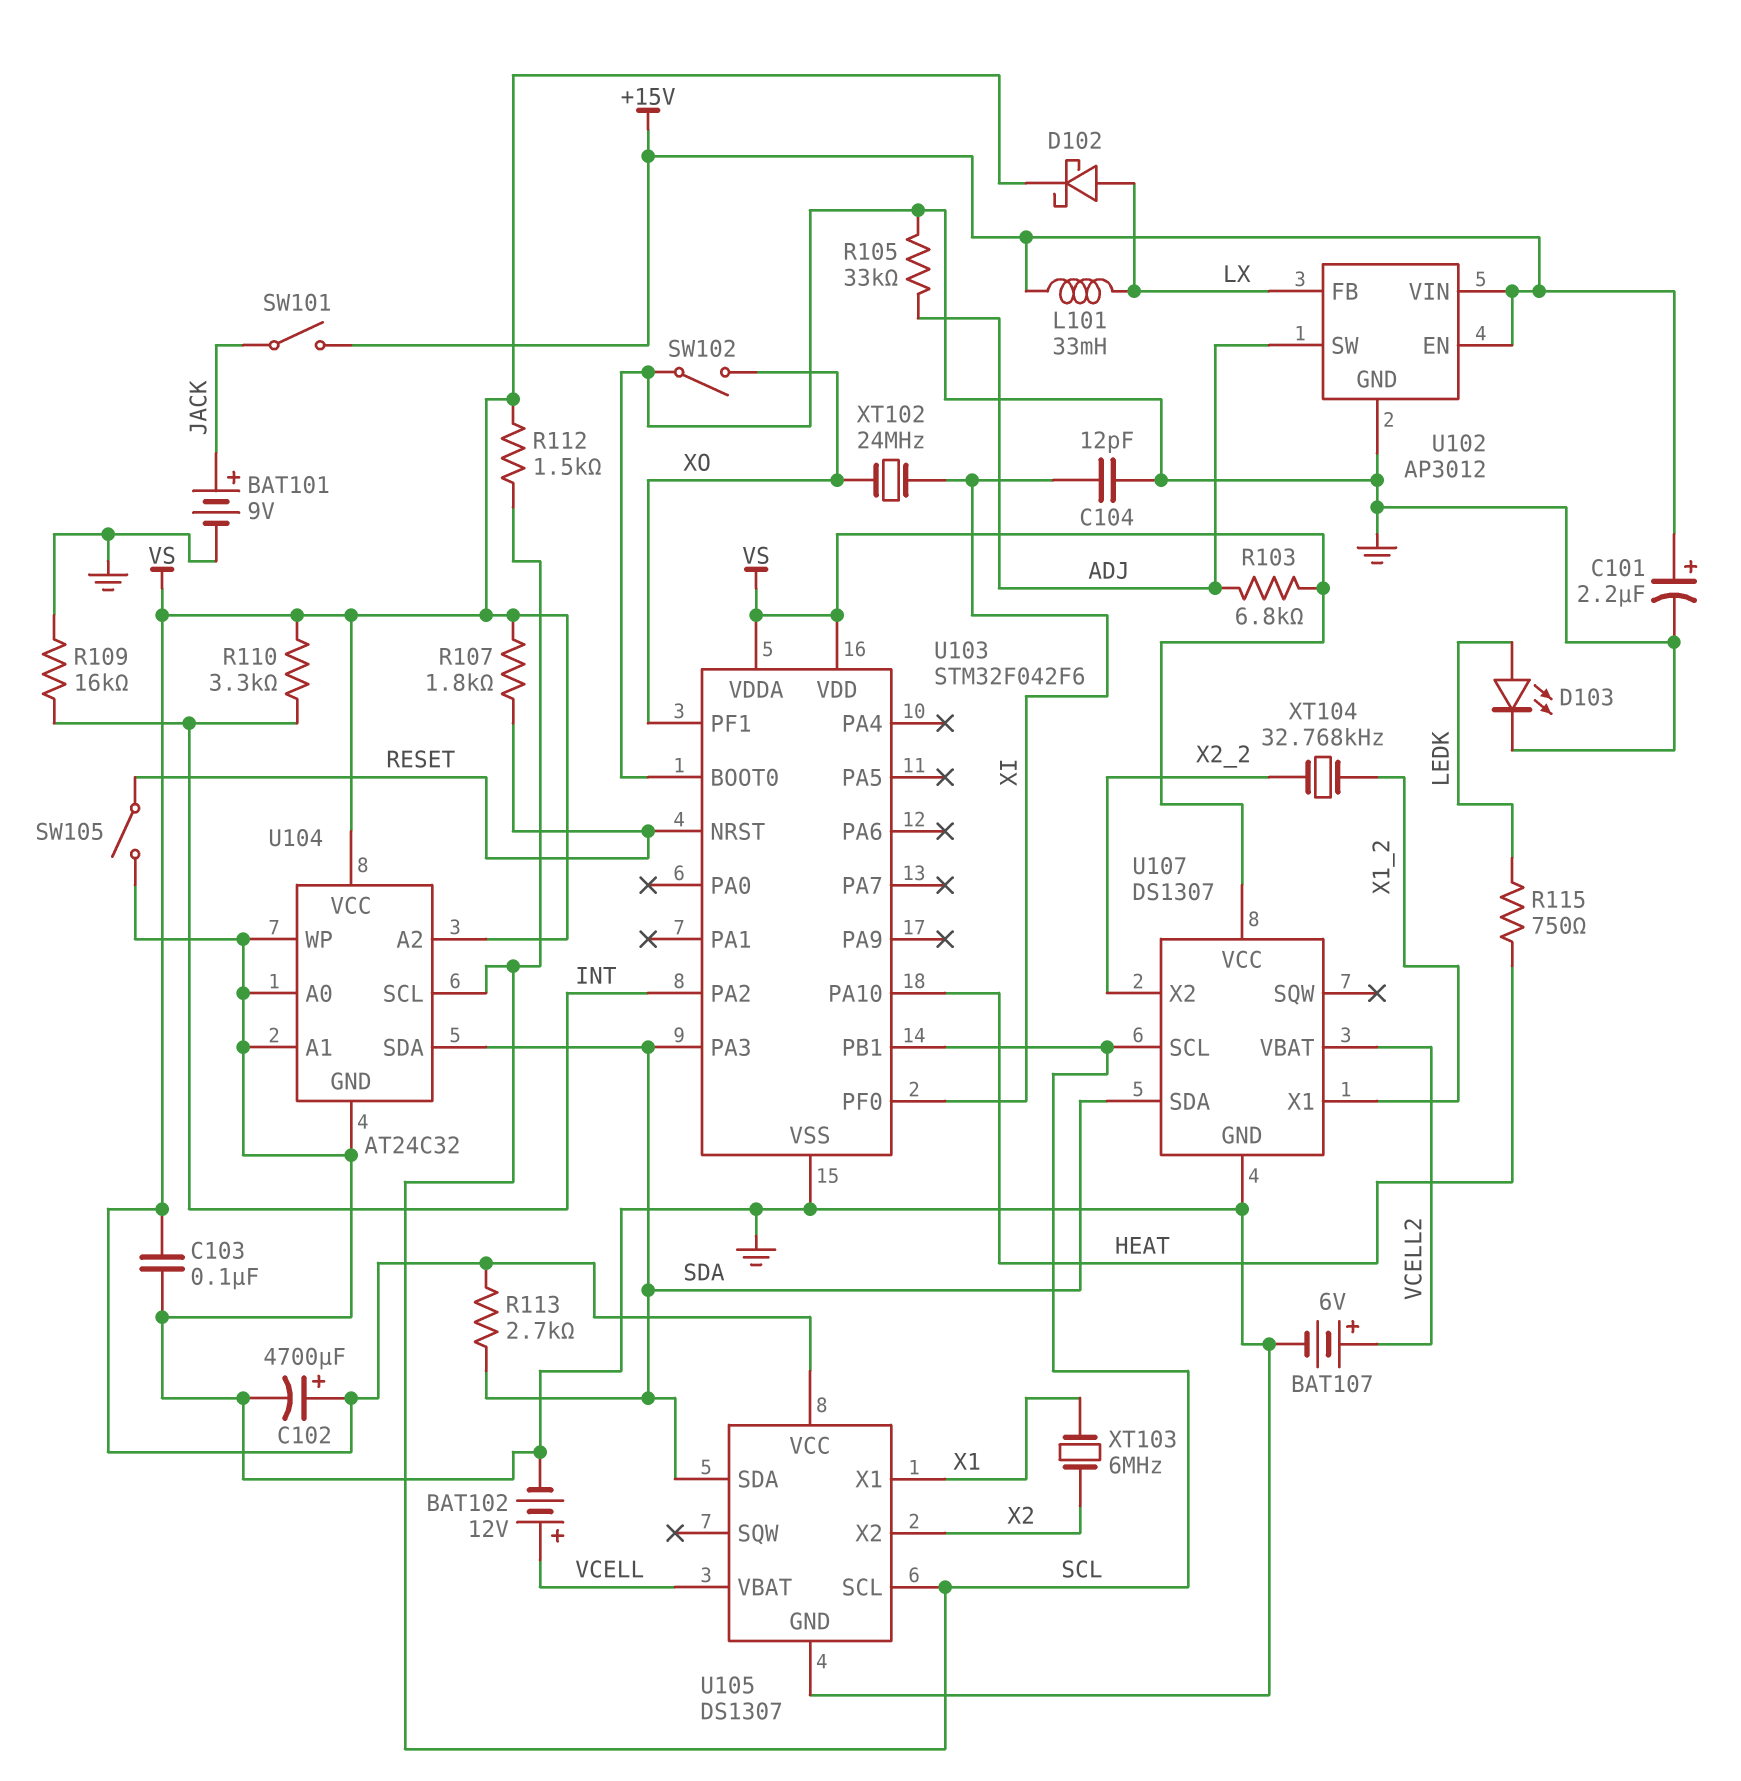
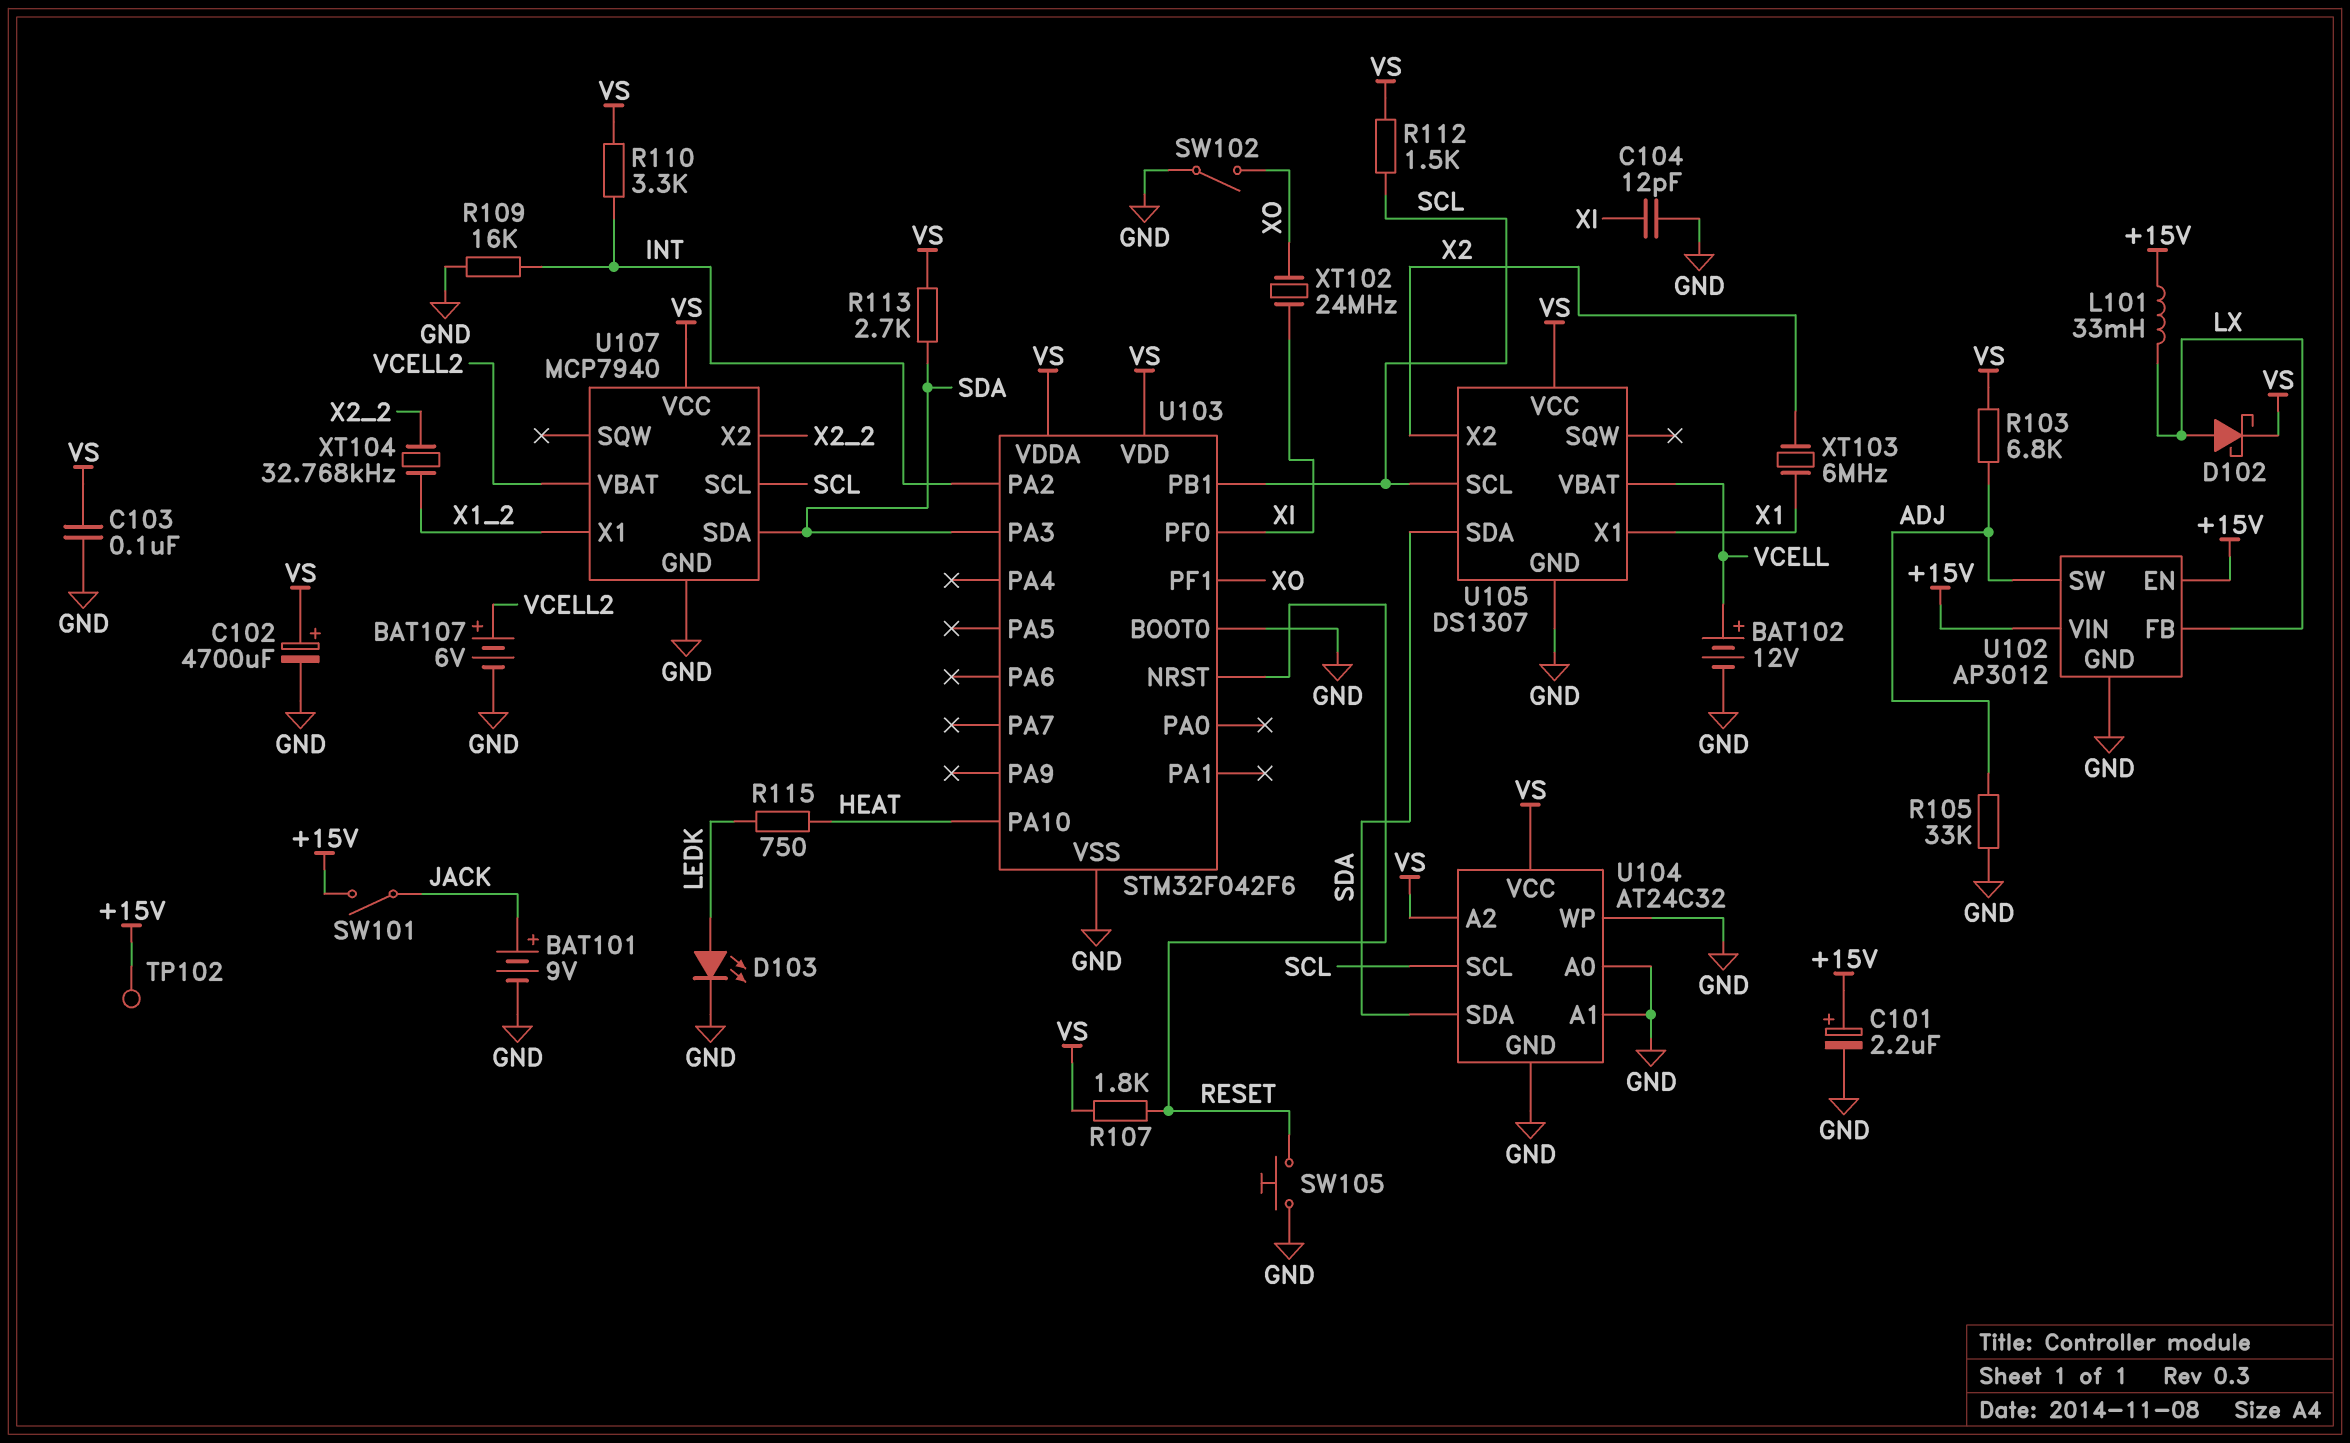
SW105: switch (GND, RESET) -> button (GND, RESET)
TP102: none -> test point (+15V)
U107: DS1307 -> MCP7940

